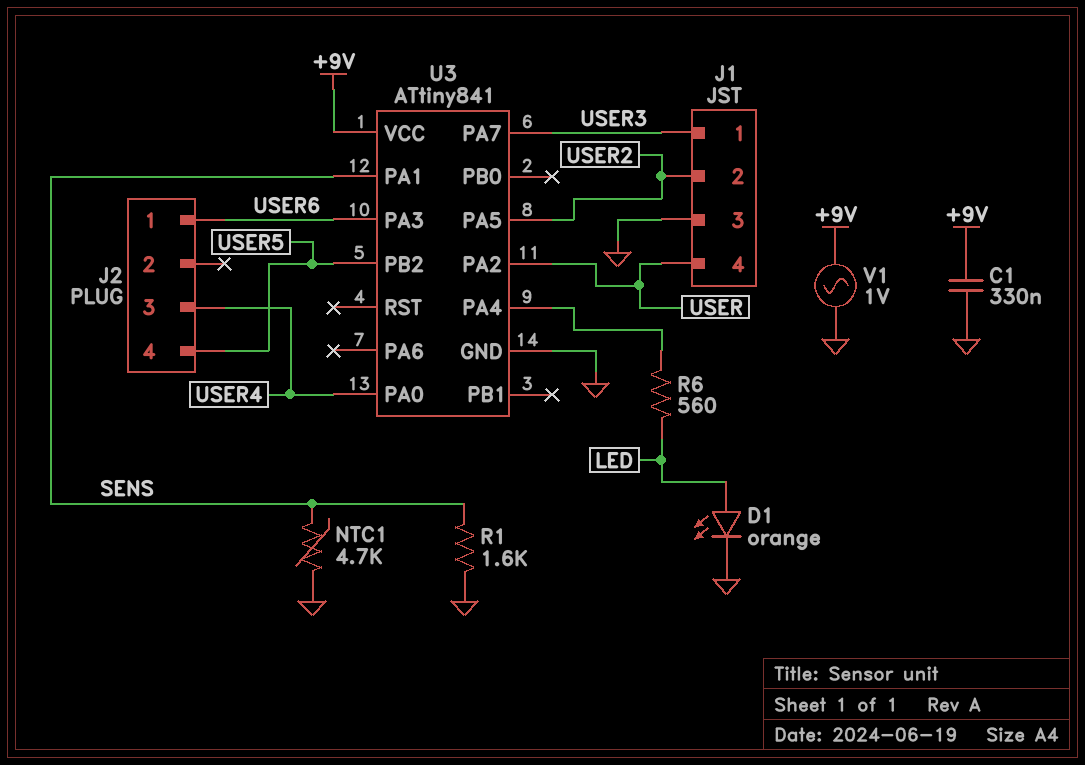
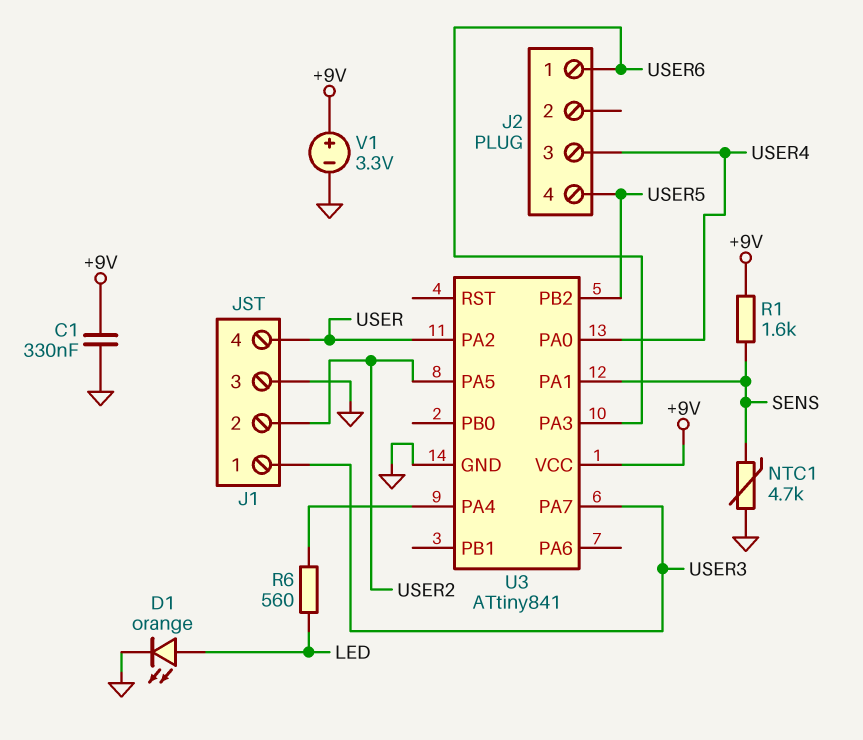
R1: 1.6k (GND, SENS) -> 1.6k (+9V, SENS)
V1: AC 1V (+9V, GND) -> 3.3V (plus +9V, minus GND)

